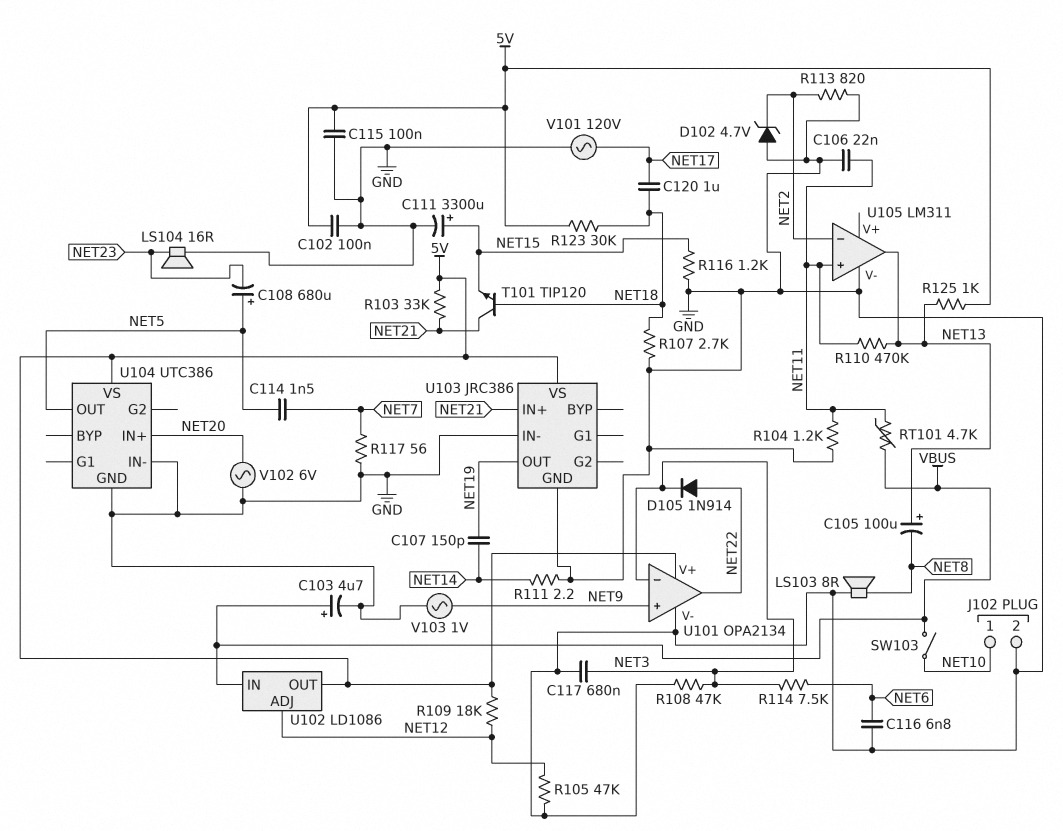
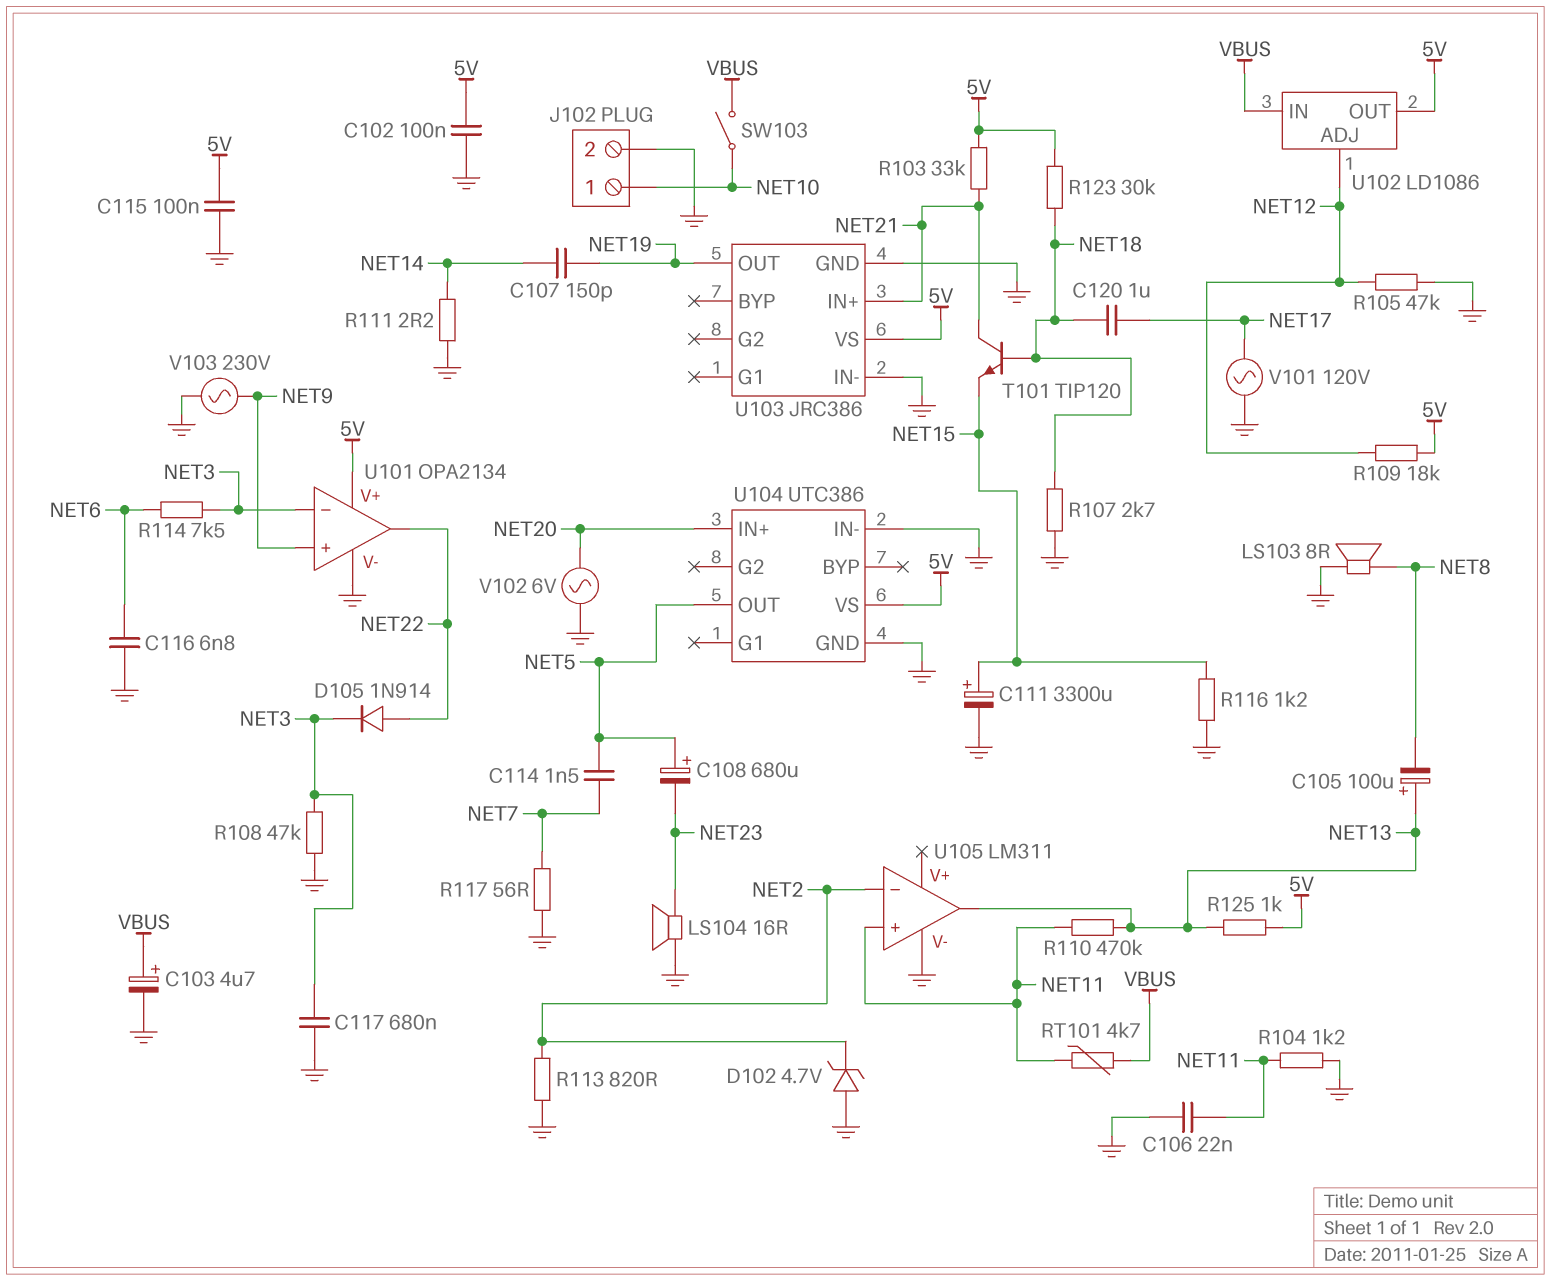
V103: AC 1V (GND, NET9) -> AC 230V (GND, NET9)

